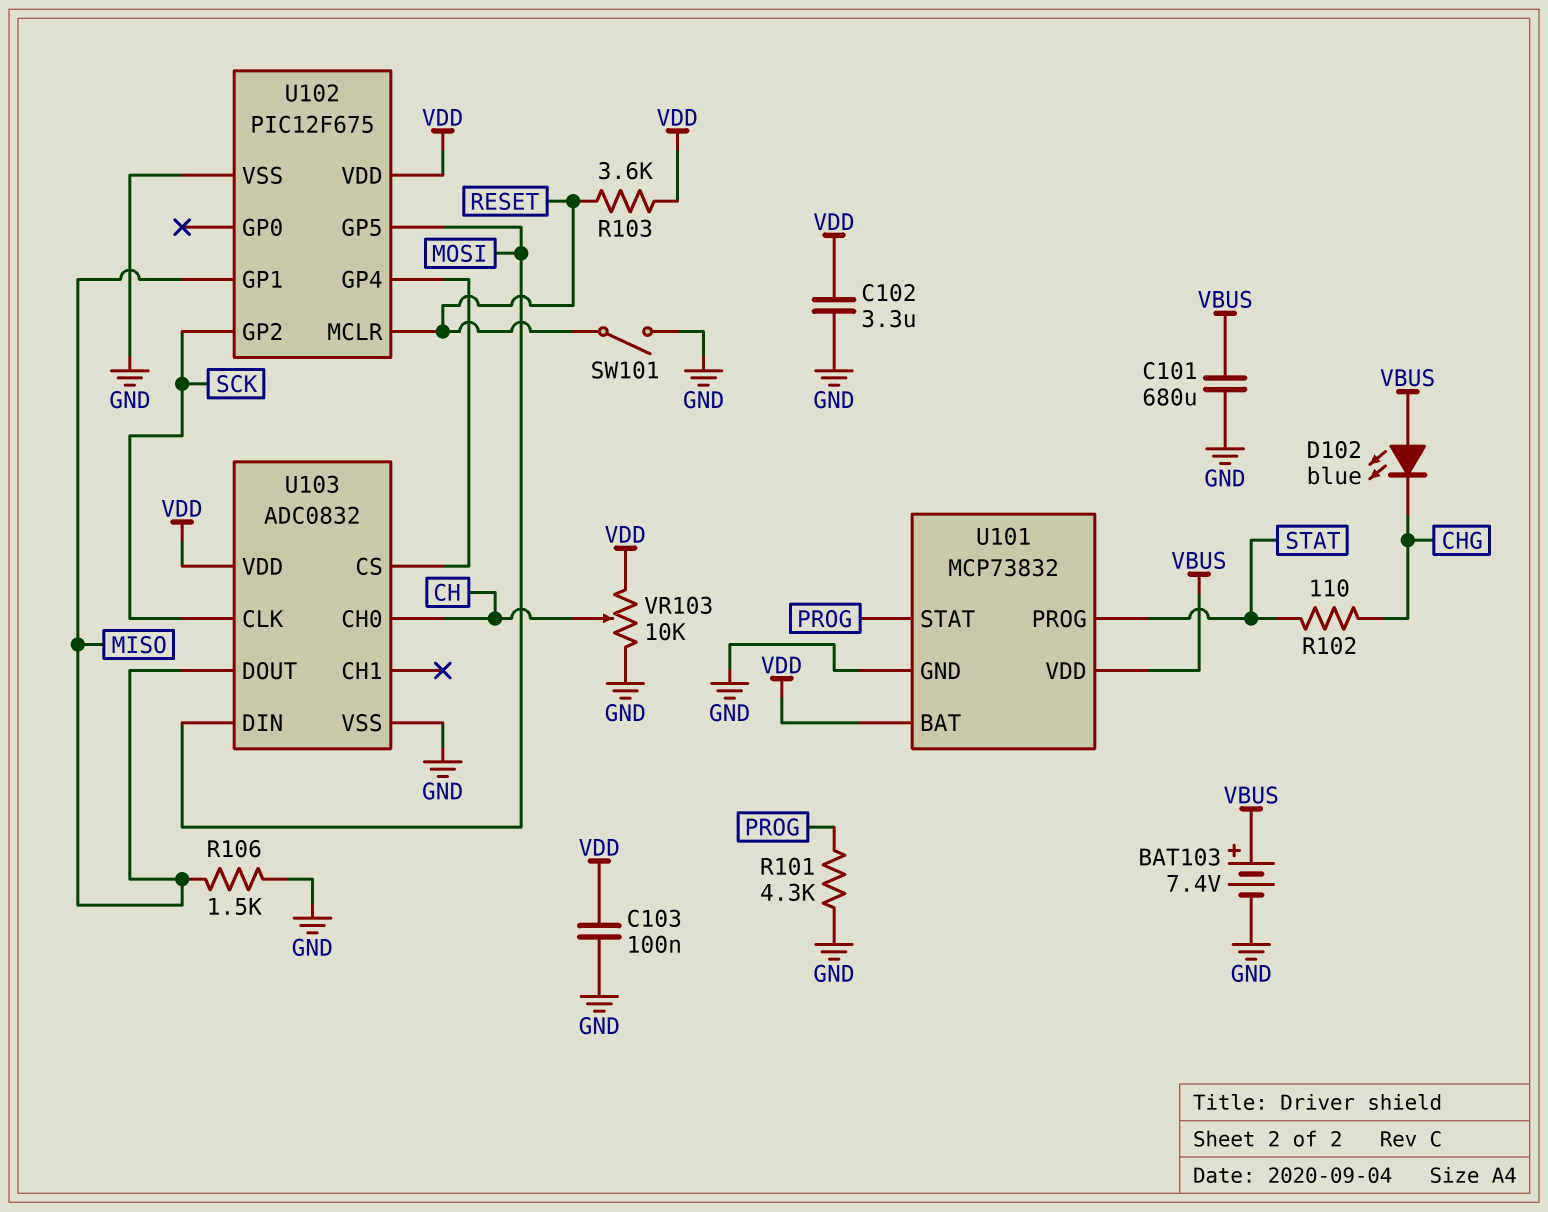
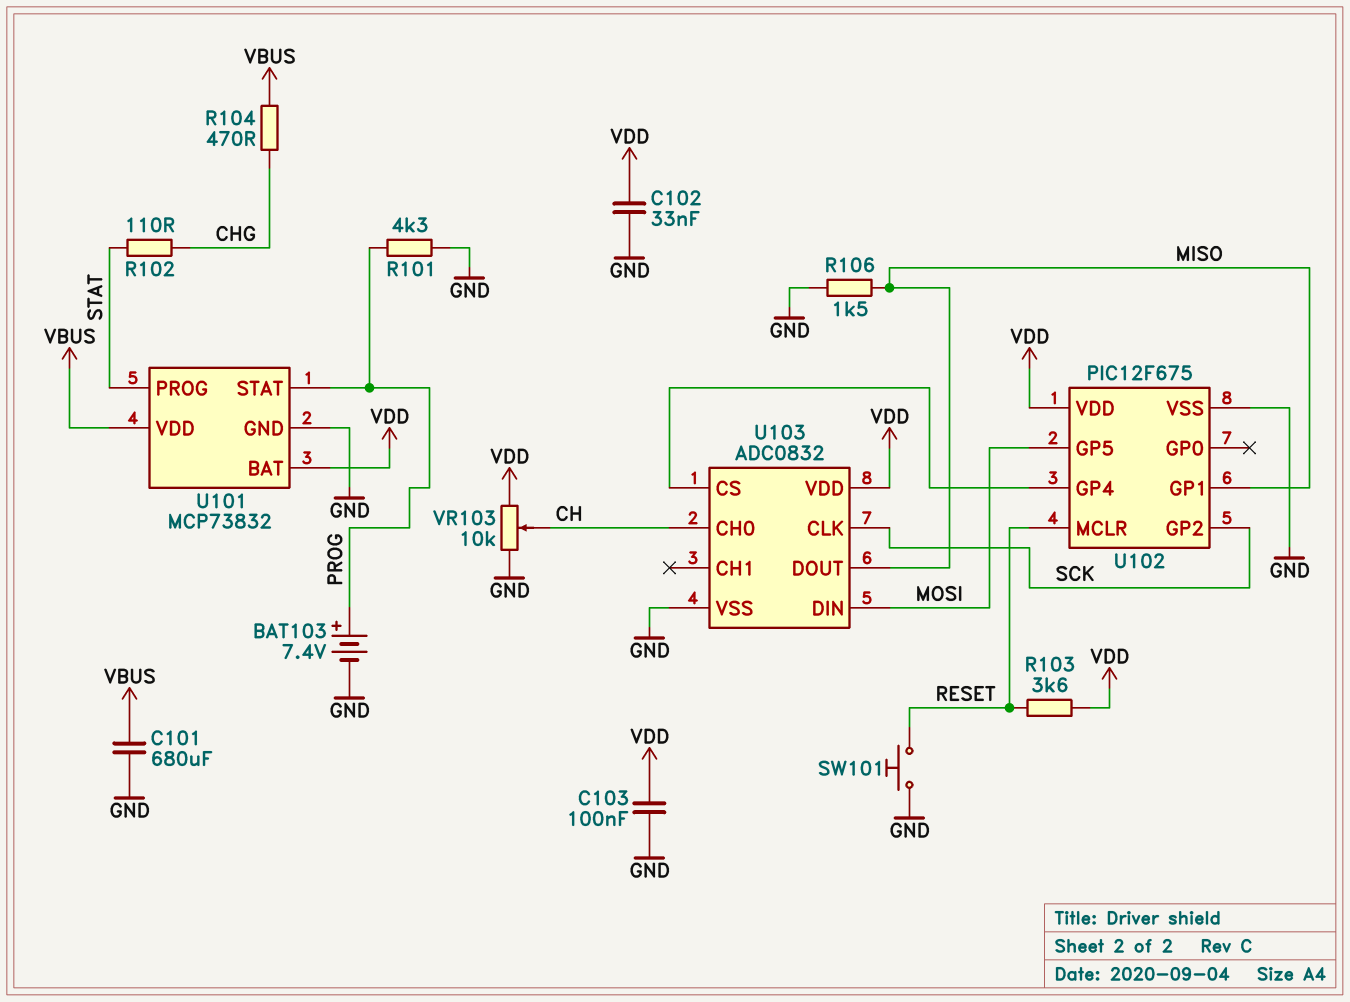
BAT103: 7.4V (plus VBUS, minus GND) -> 7.4V (plus PROG, minus GND)
C102: 3.3uF (GND, VDD) -> 33nF (GND, VDD)
D102: LED blue (A VBUS, K CHG) -> none
R104: none -> 470 (CHG, VBUS)
SW101: switch (GND, RESET) -> button (GND, RESET)

